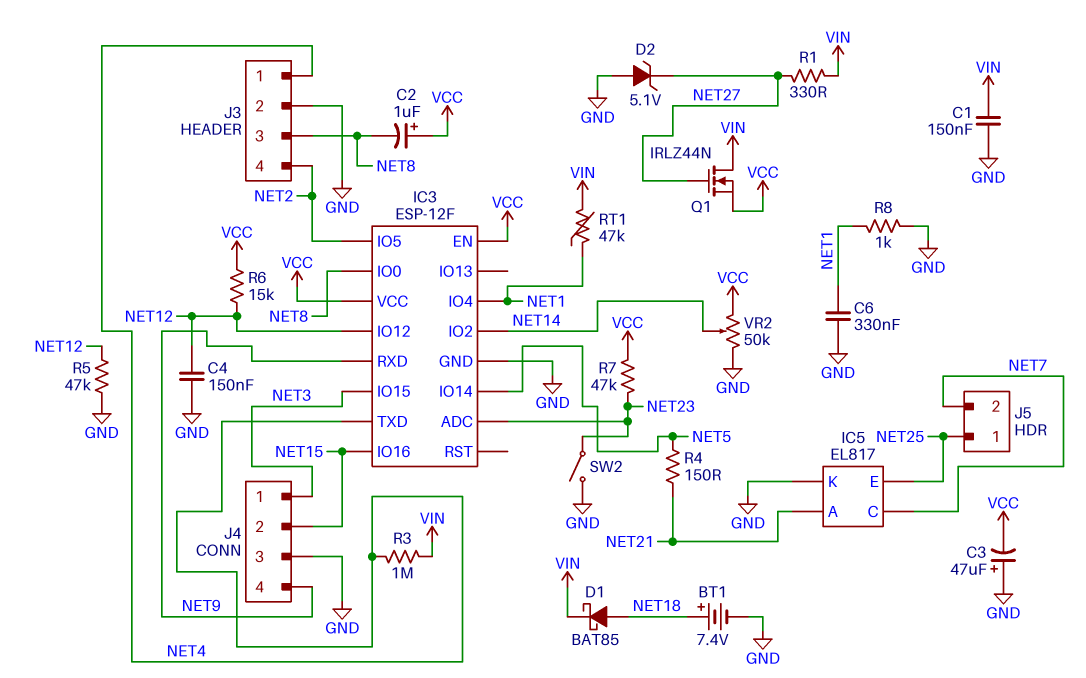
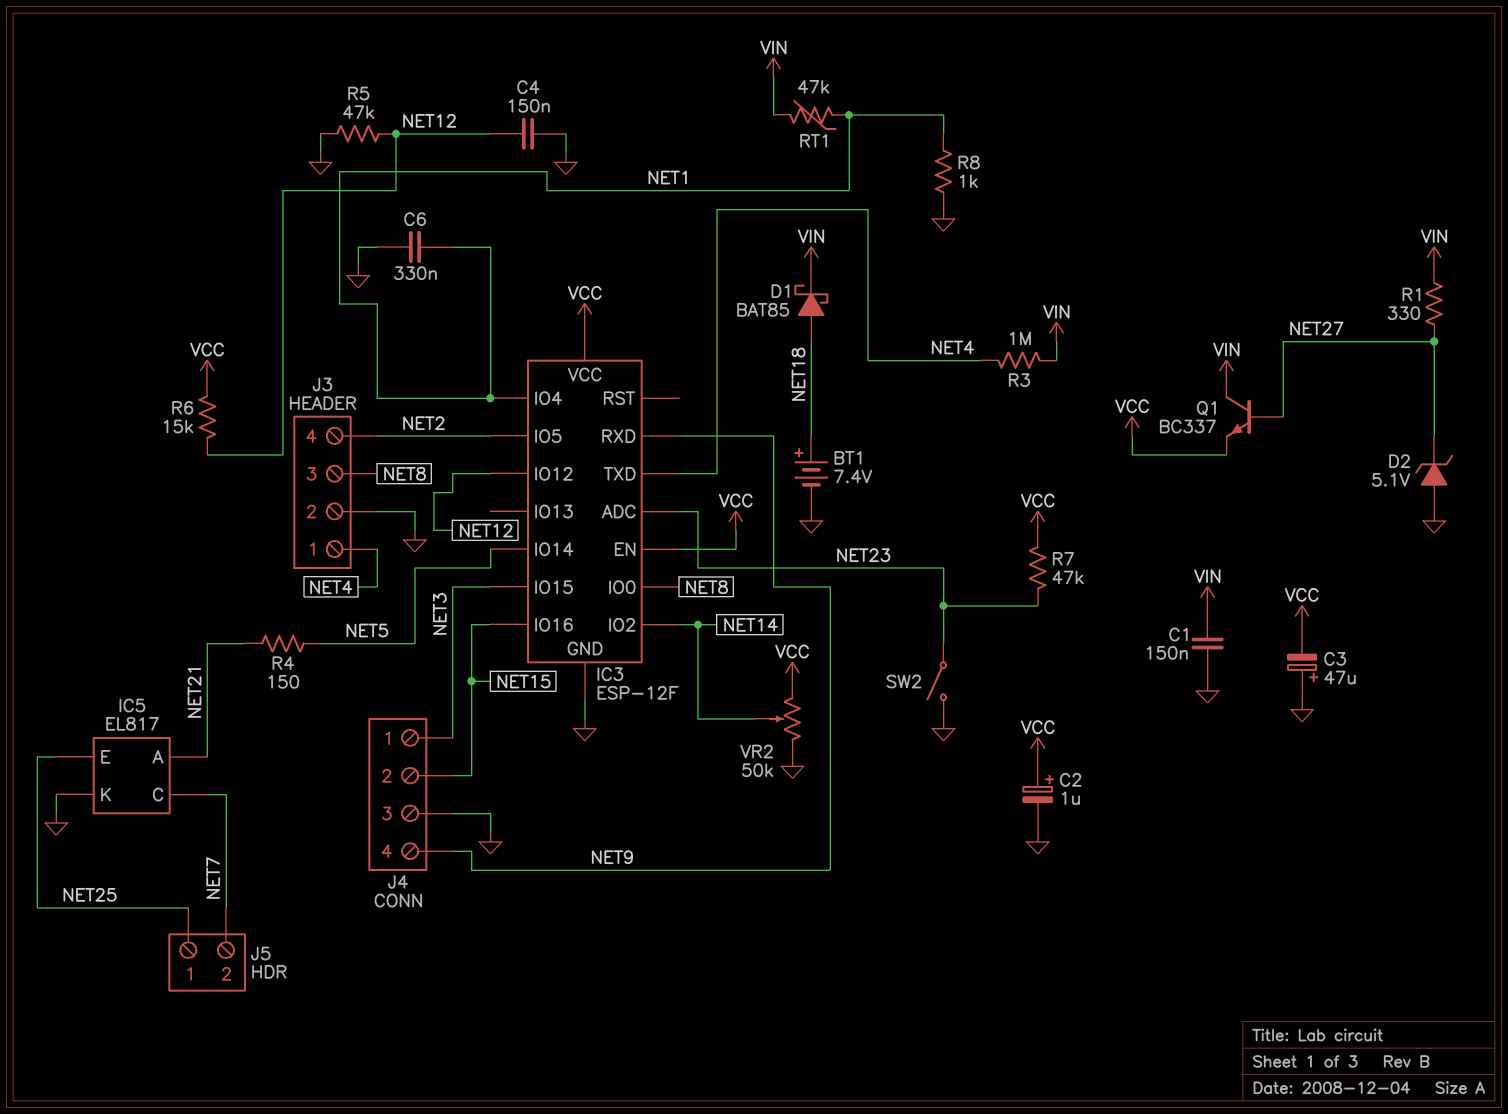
C2: 1uF (plus VCC, minus NET8) -> 1uF (plus VCC, minus GND)
Q1: NMOS IRLZ44N (G NET27, D VIN, S VCC) -> NPN BC337 (B NET27, C VIN, E VCC)

